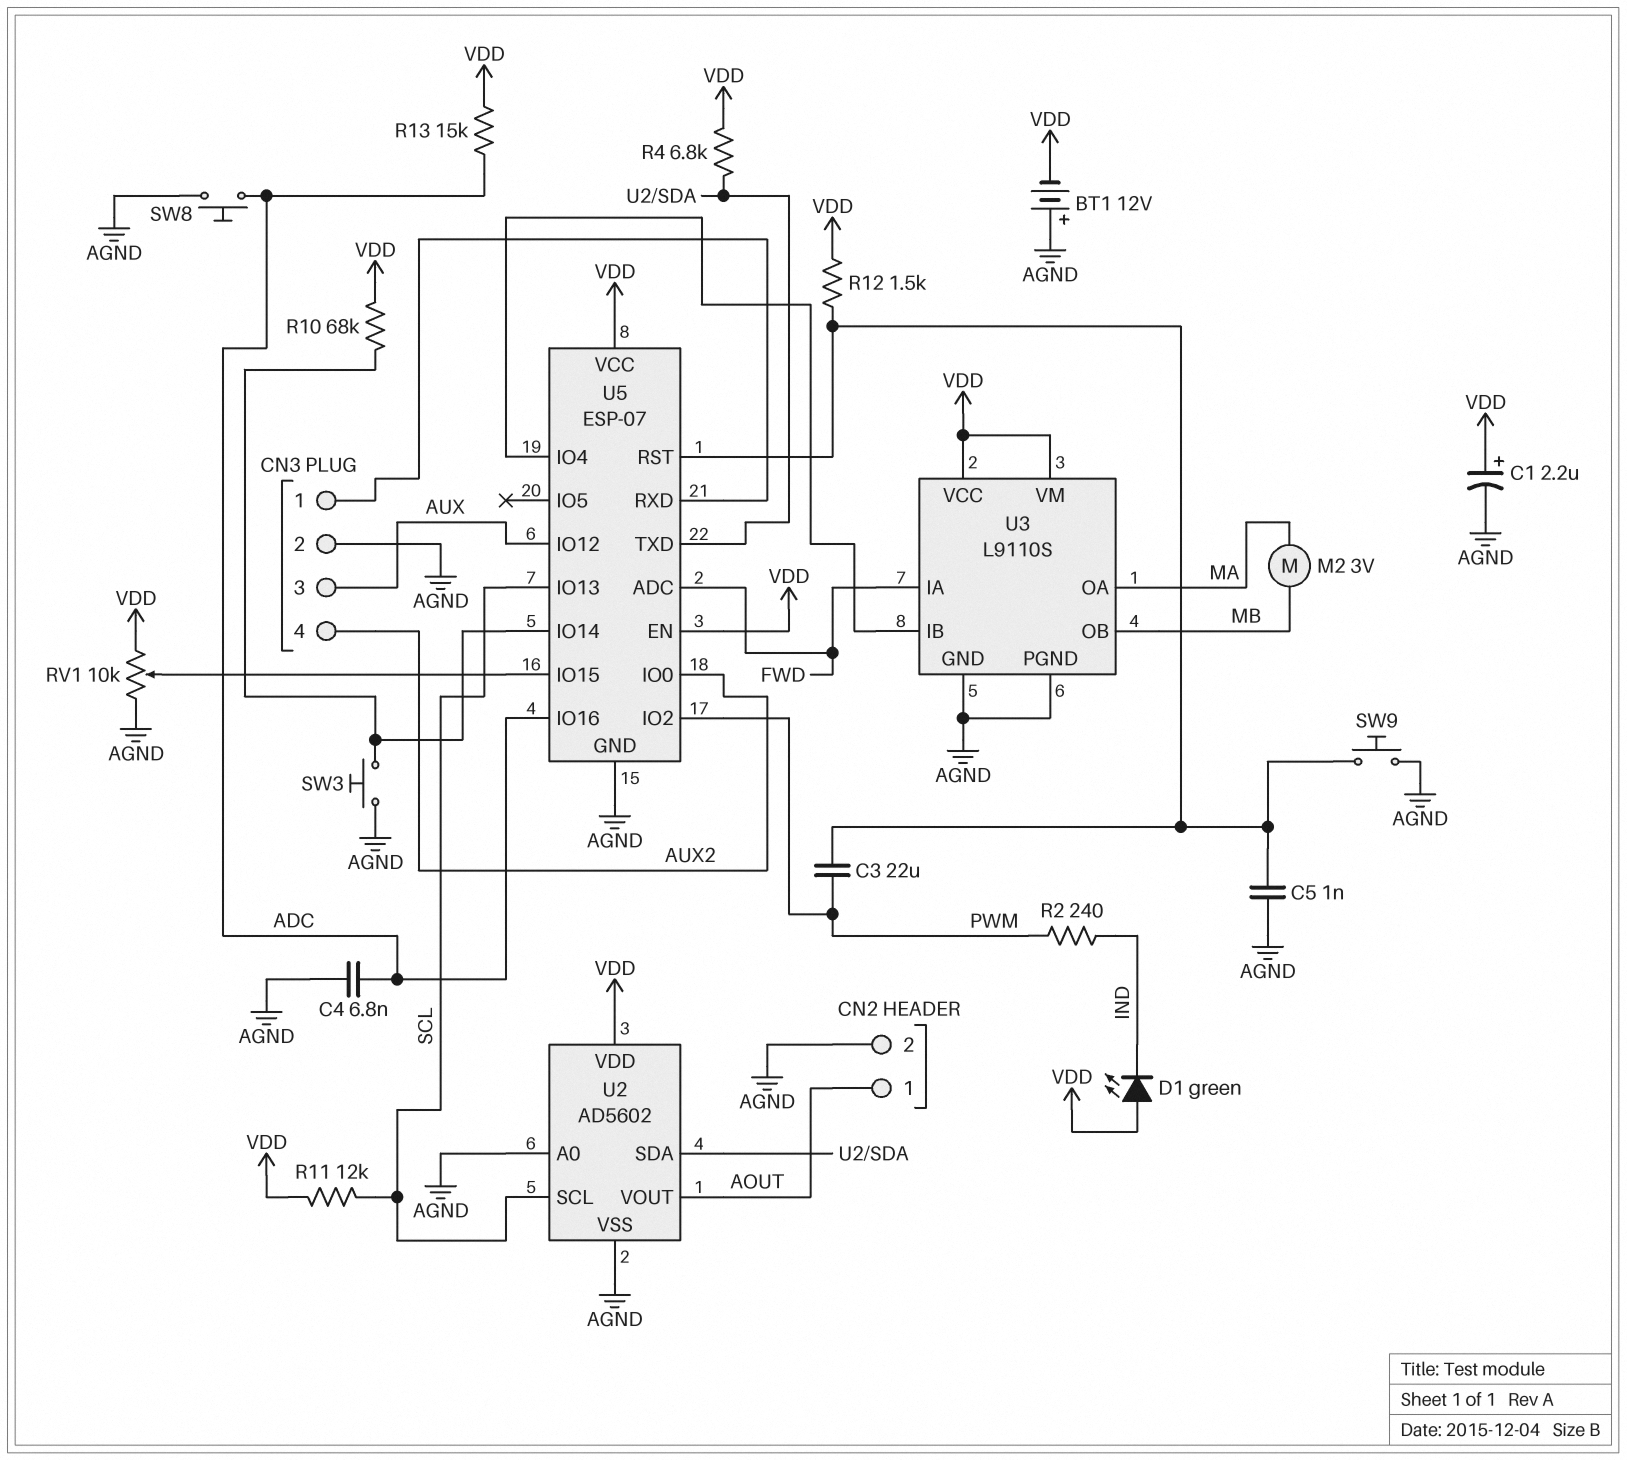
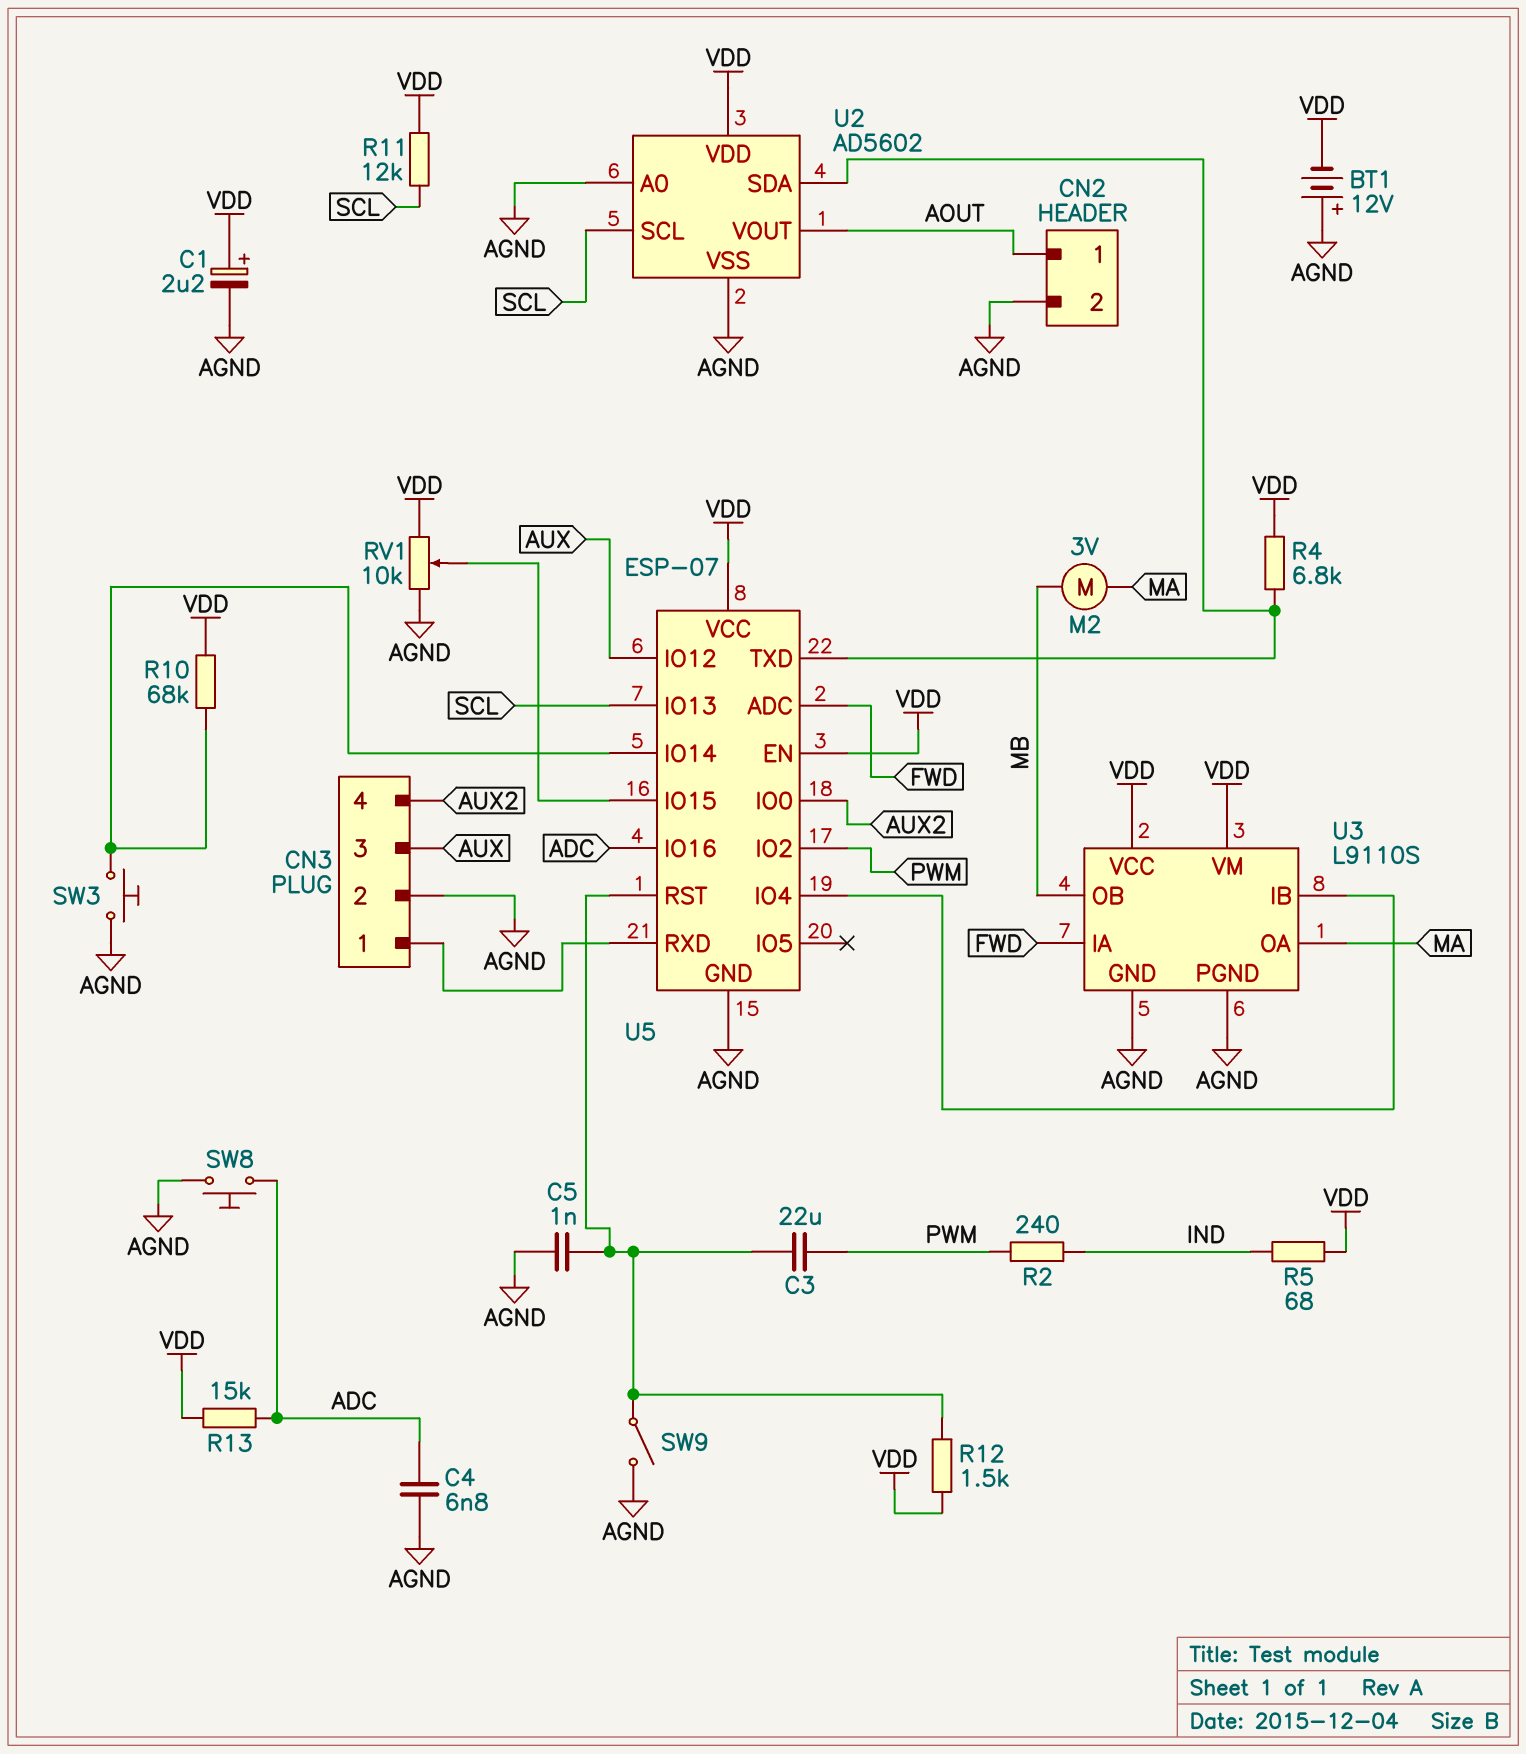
D1: LED green (A VDD, K IND) -> none
R5: none -> 68 (IND, VDD)
SW9: button (AGND, U5/RST) -> switch (AGND, U5/RST)

